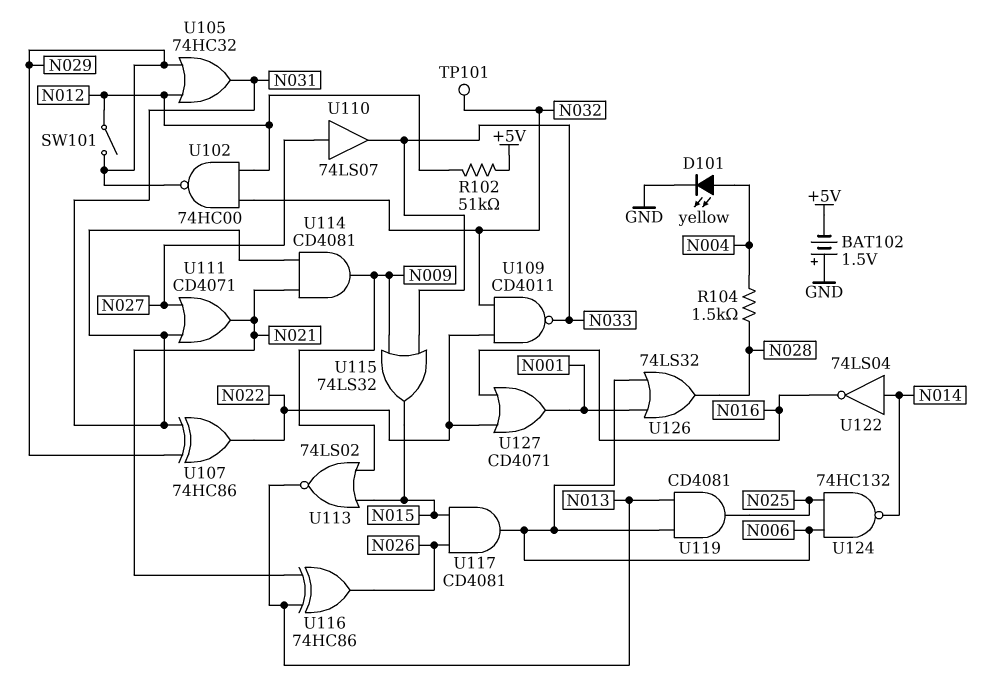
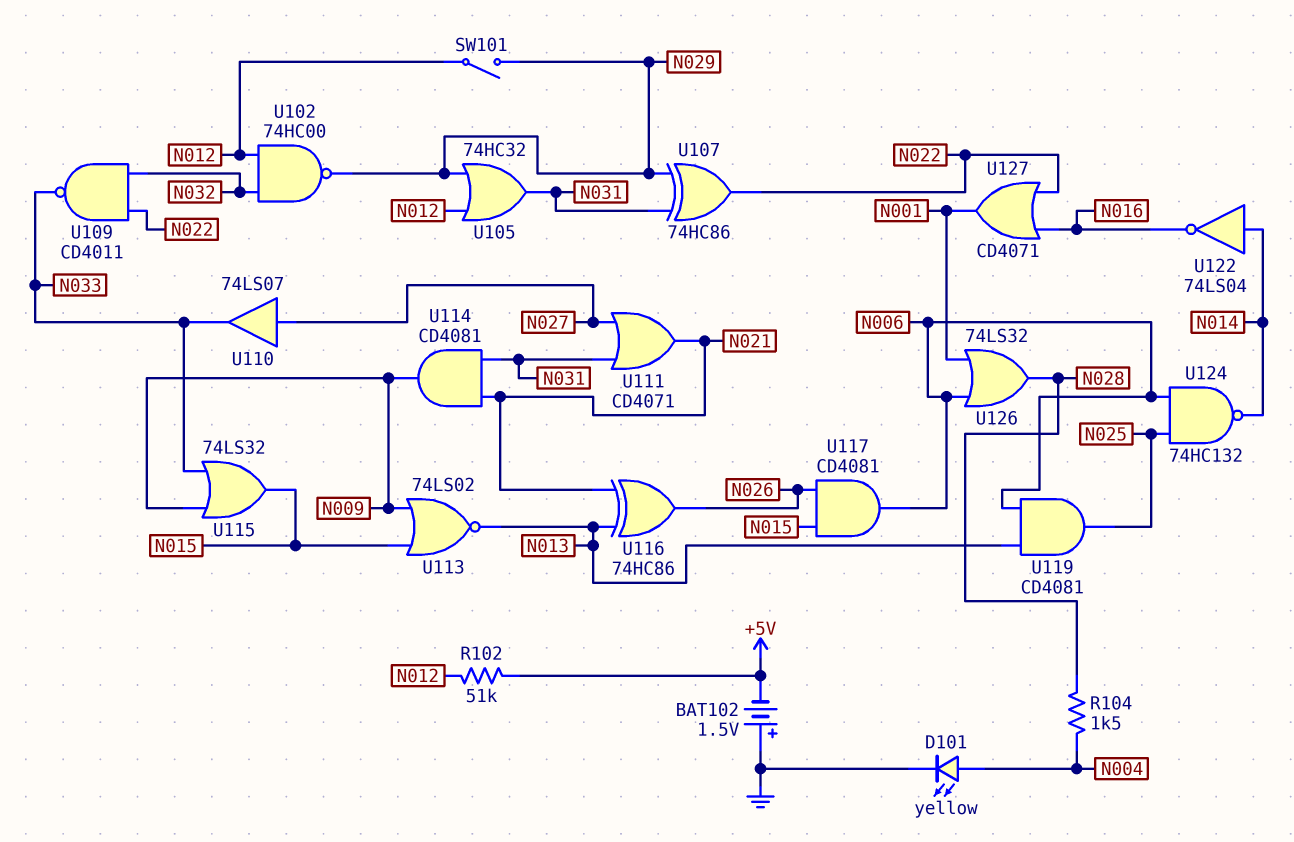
TP101: test point (N032) -> none

